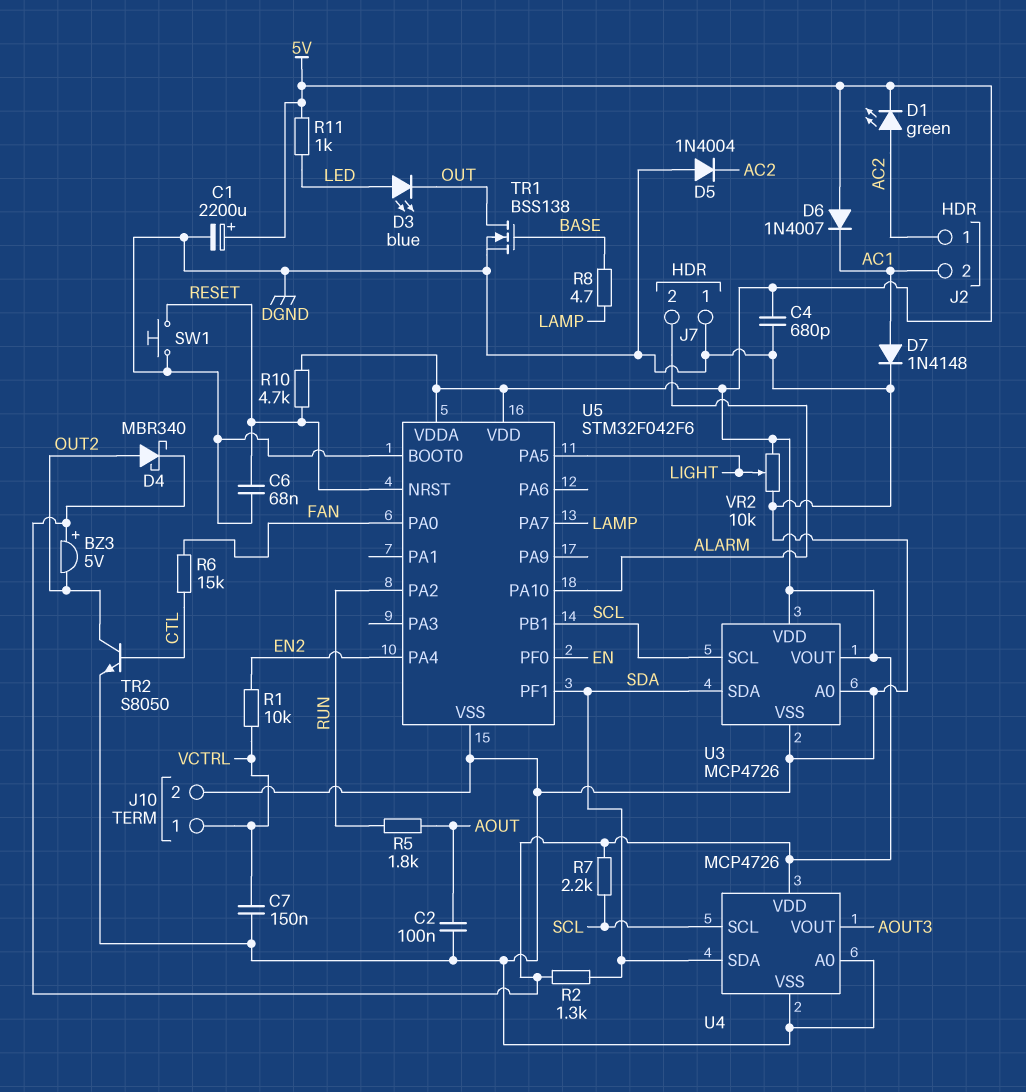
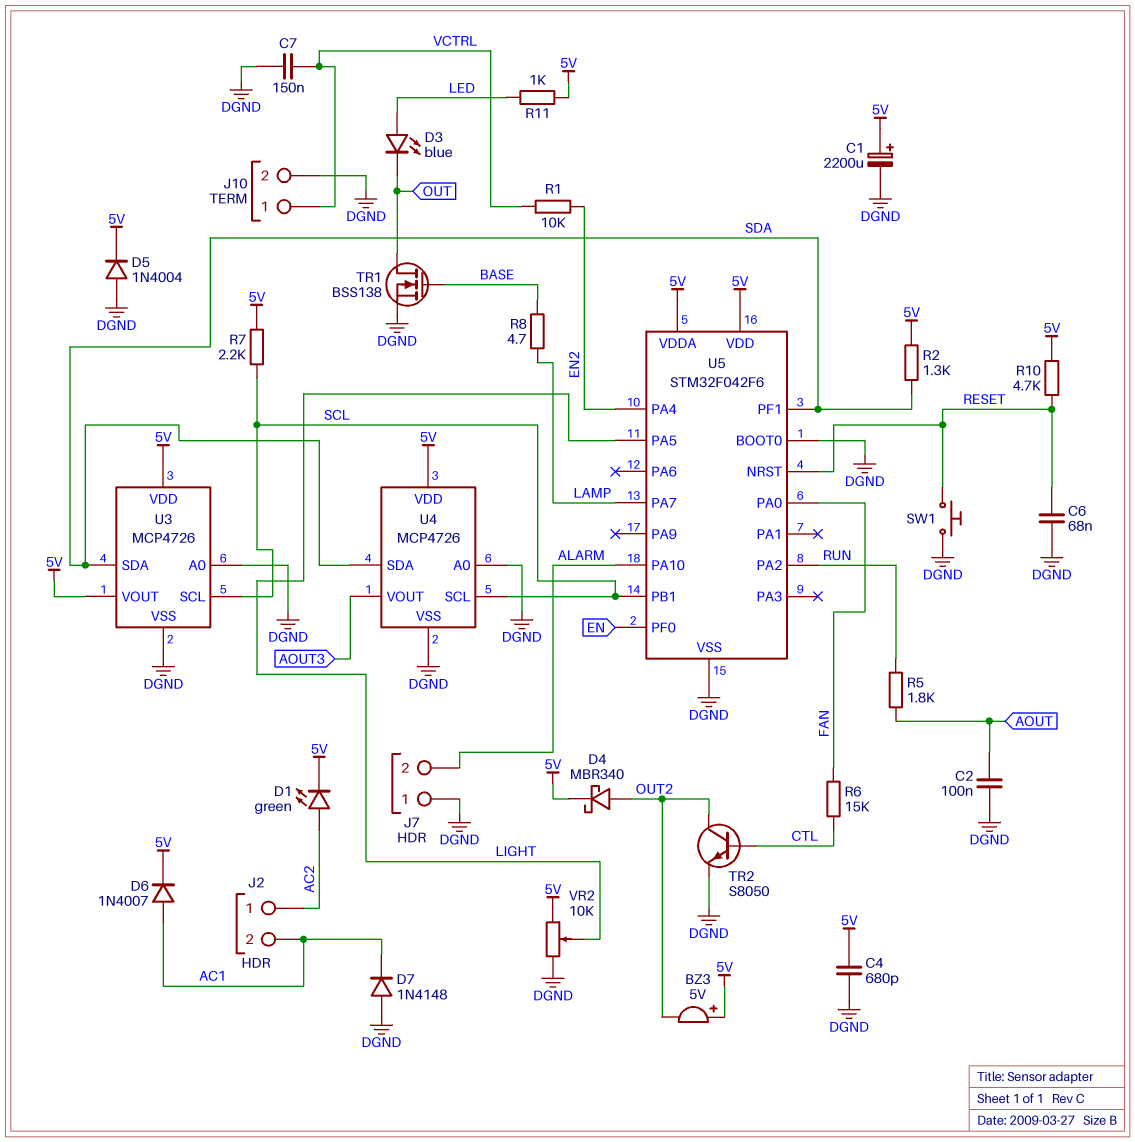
D5: diode 1N4004 (A DGND, K AC2) -> diode 1N4004 (A DGND, K 5V)
D6: diode 1N4007 (A 5V, K AC1) -> diode 1N4007 (A AC1, K 5V)
D7: diode 1N4148 (A AC1, K DGND) -> diode 1N4148 (A DGND, K AC1)

